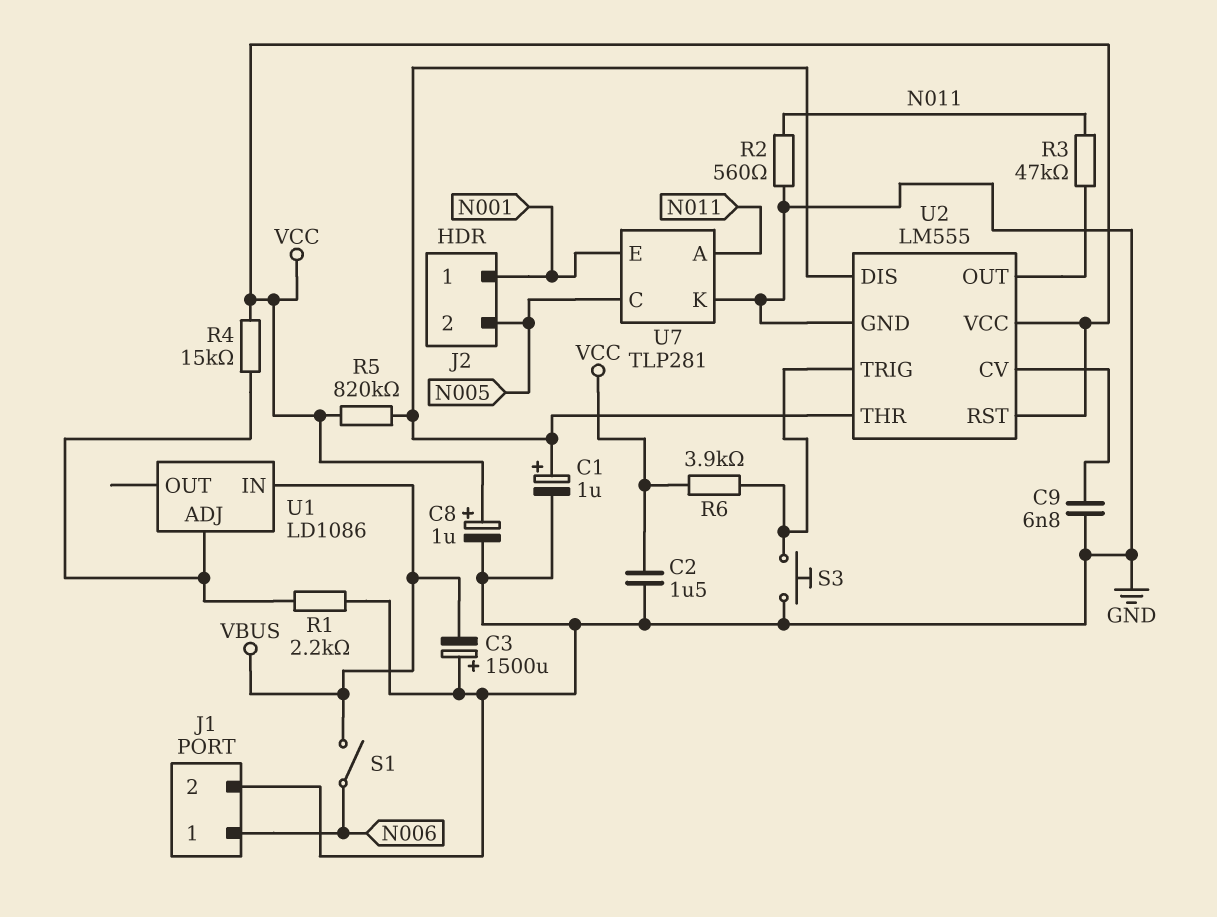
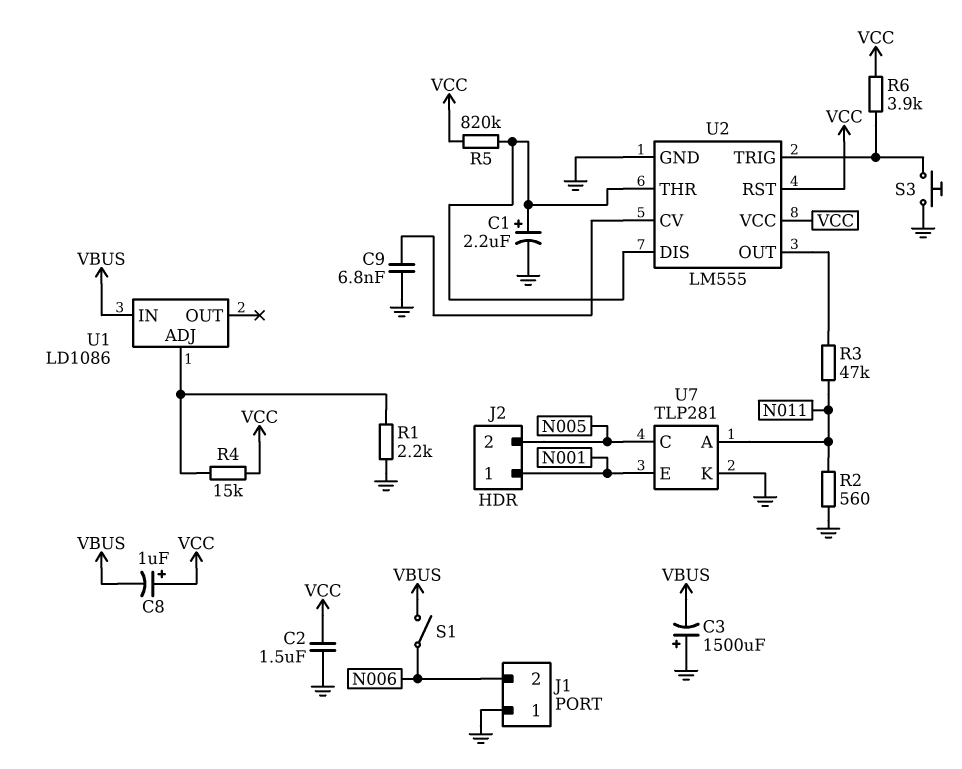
C1: 1uF (plus U2/DIS, minus GND) -> 2.2uF (plus U2/DIS, minus GND)
C8: 1uF (plus VCC, minus GND) -> 1uF (plus VCC, minus VBUS)
J1 pin 1: N006 -> GND
J1 pin 2: GND -> N006

